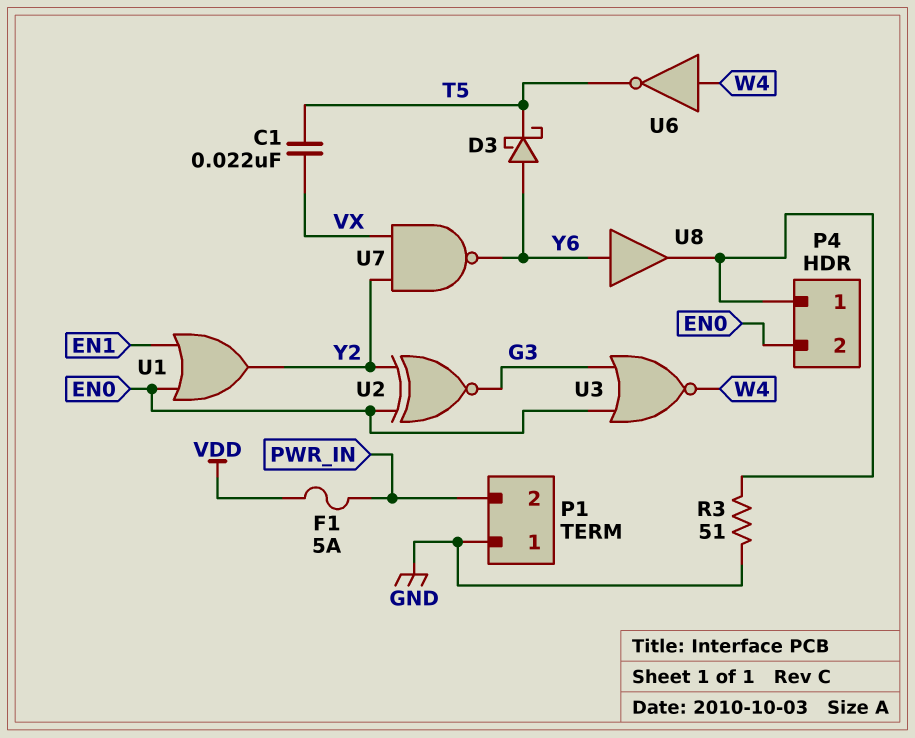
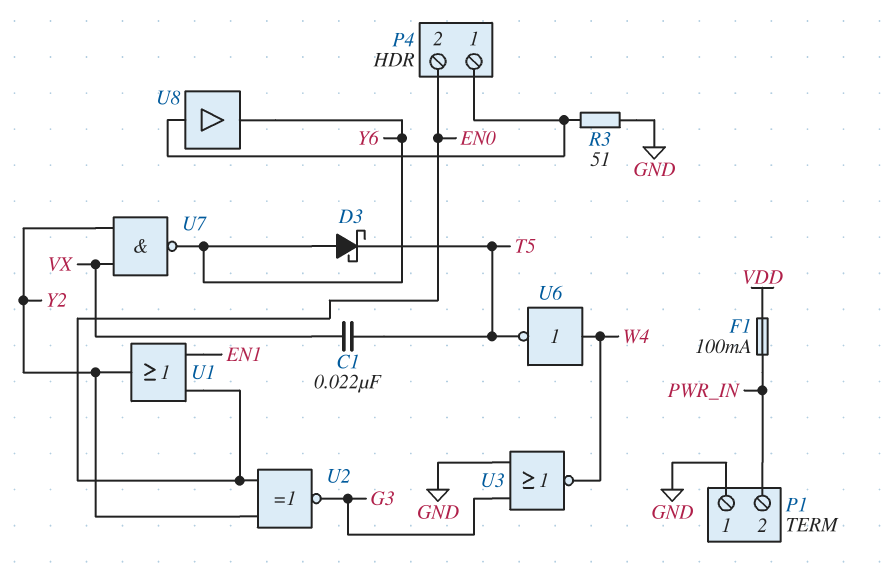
F1: 5A (PWR_IN, VDD) -> 100mA (PWR_IN, VDD)
U3: NOR (in EN0, in G3, out W4) -> NOR (in G3, in GND, out W4)
U8: buffer (in Y6, out P4/1) -> buffer (in P4/1, out Y6)

